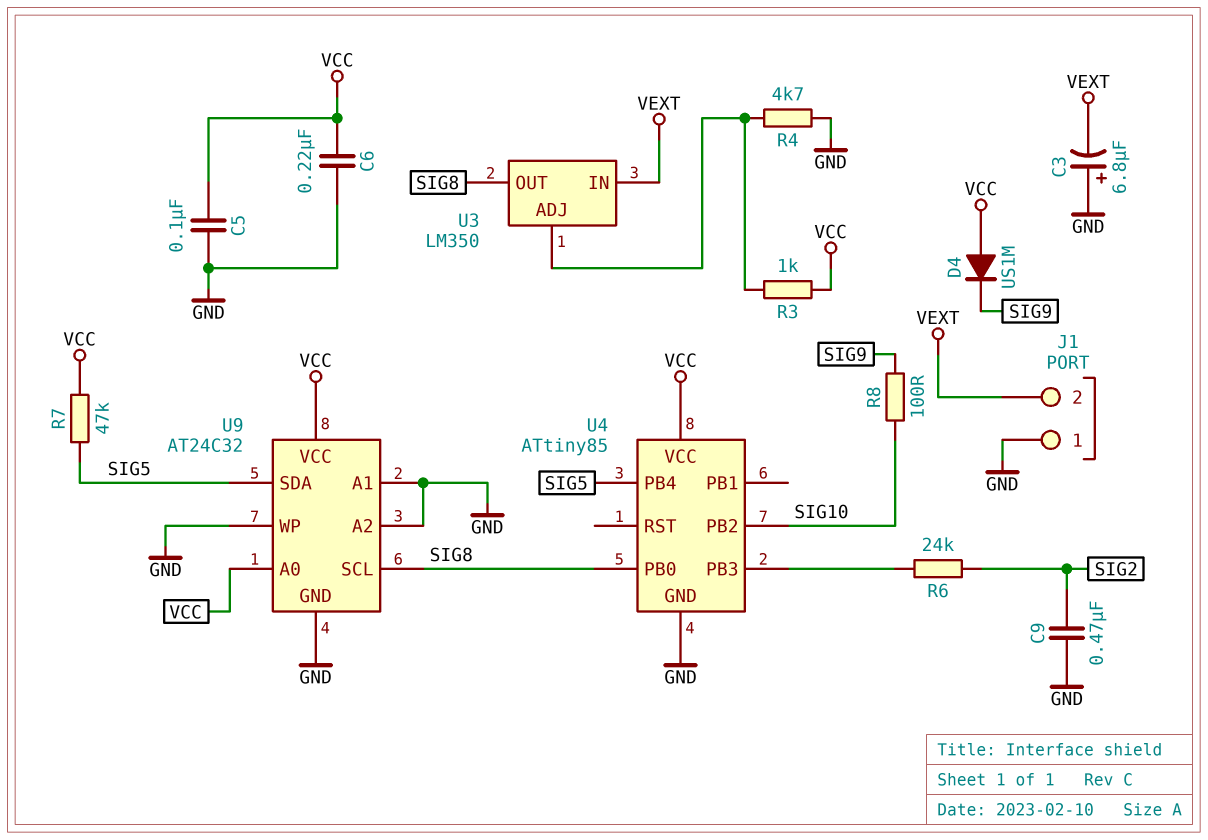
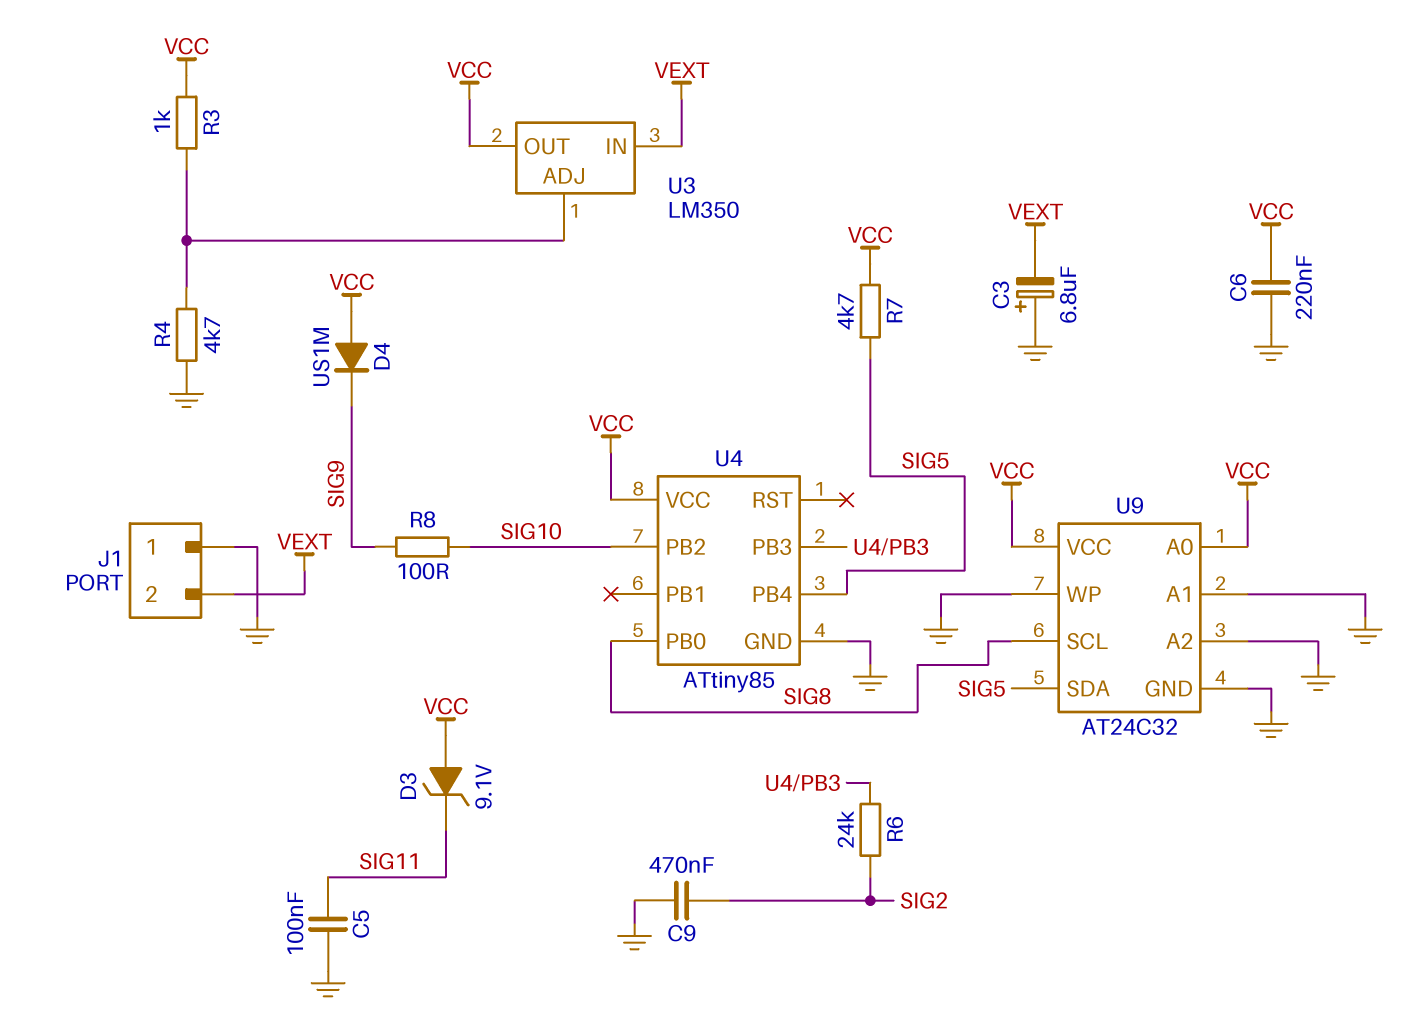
C5: 100nF (GND, VCC) -> 100nF (GND, SIG11)
D3: none -> zener 9.1V (A VCC, K SIG11)
R7: 47k (SIG5, VCC) -> 4.7k (SIG5, VCC)
U3 pin OUT: SIG8 -> VCC

